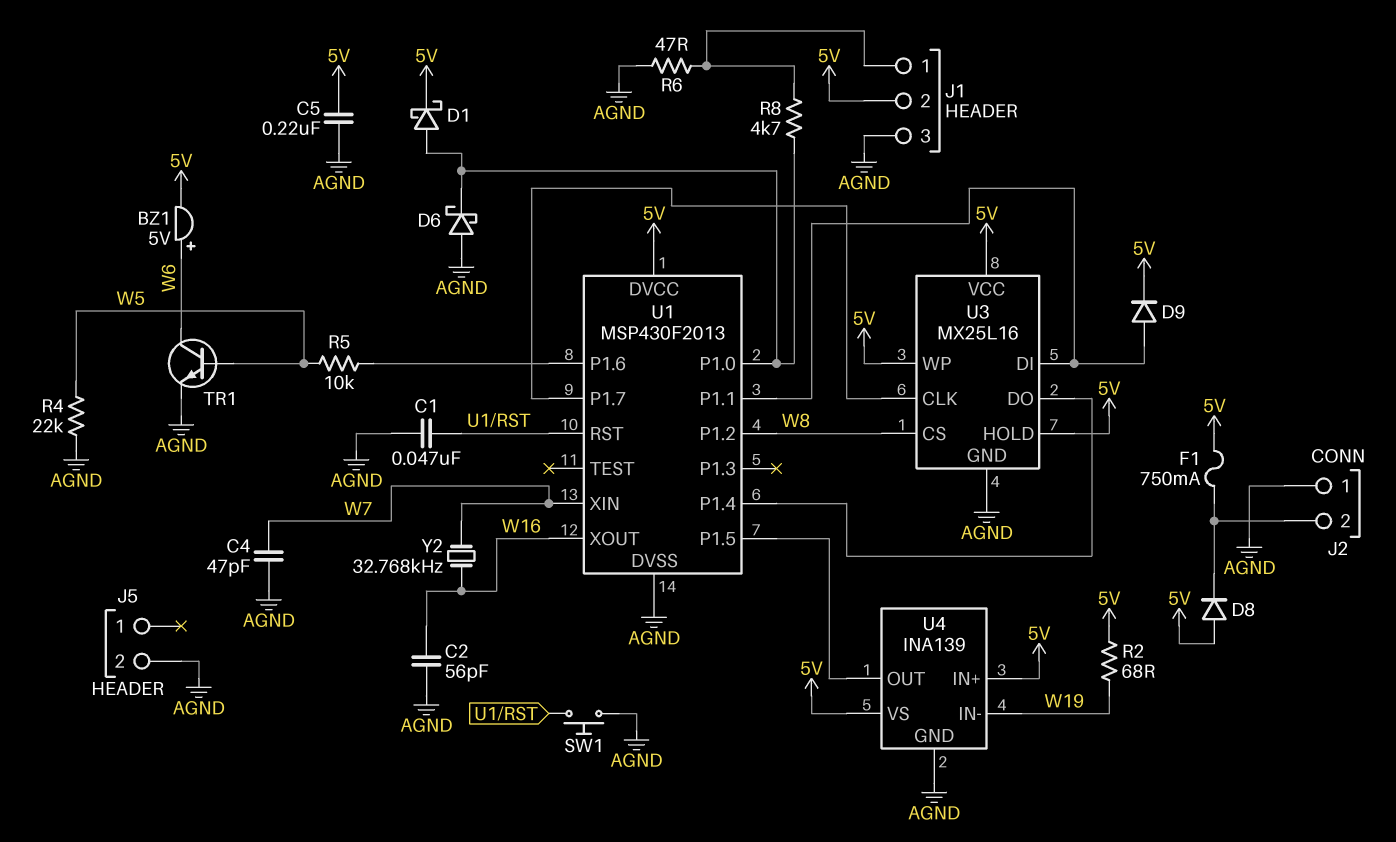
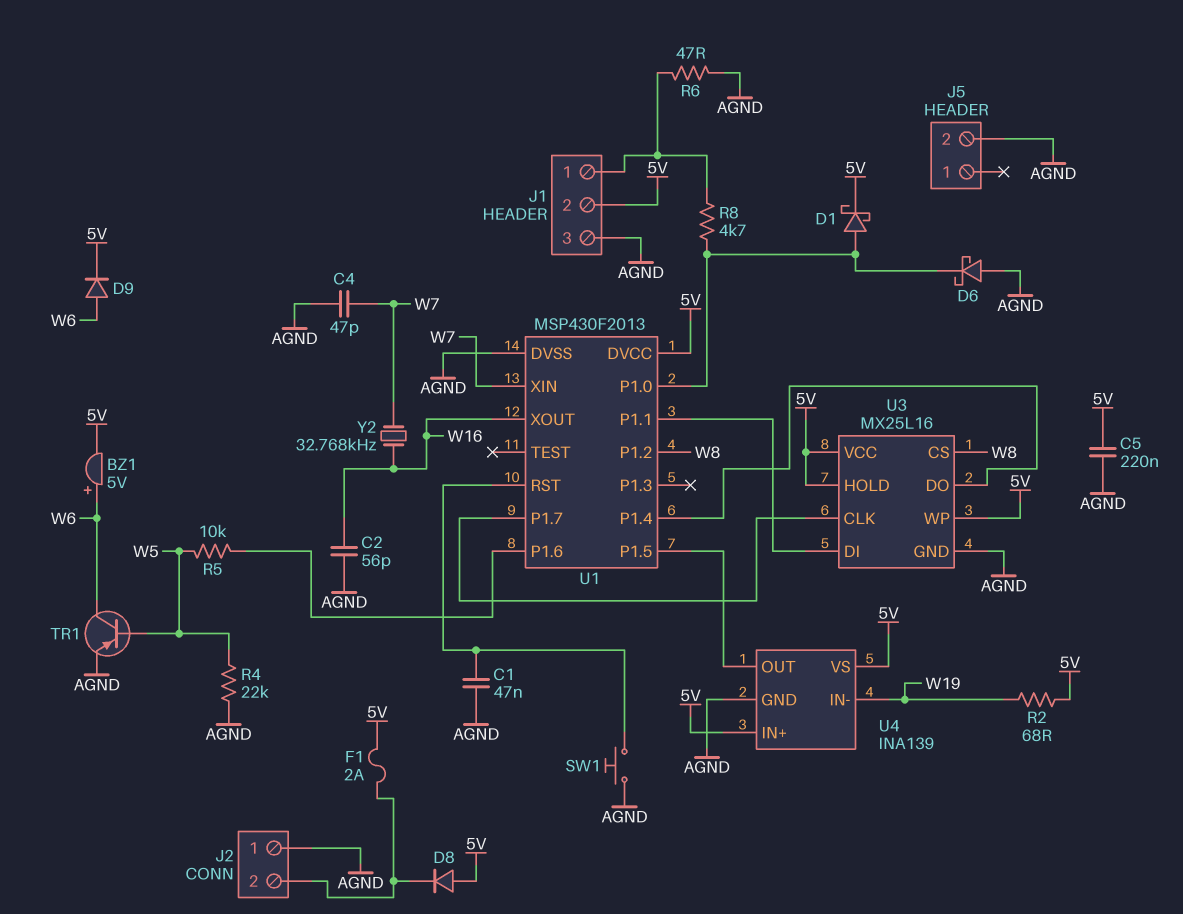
D9: diode (A U1/P1.1, K 5V) -> diode (A W6, K 5V)
F1: 750mA (5V, J2/2) -> 2A (5V, J2/2)
TR1: NPN (B W5, C W6, E AGND) -> PNP (B W5, C W6, E AGND)

